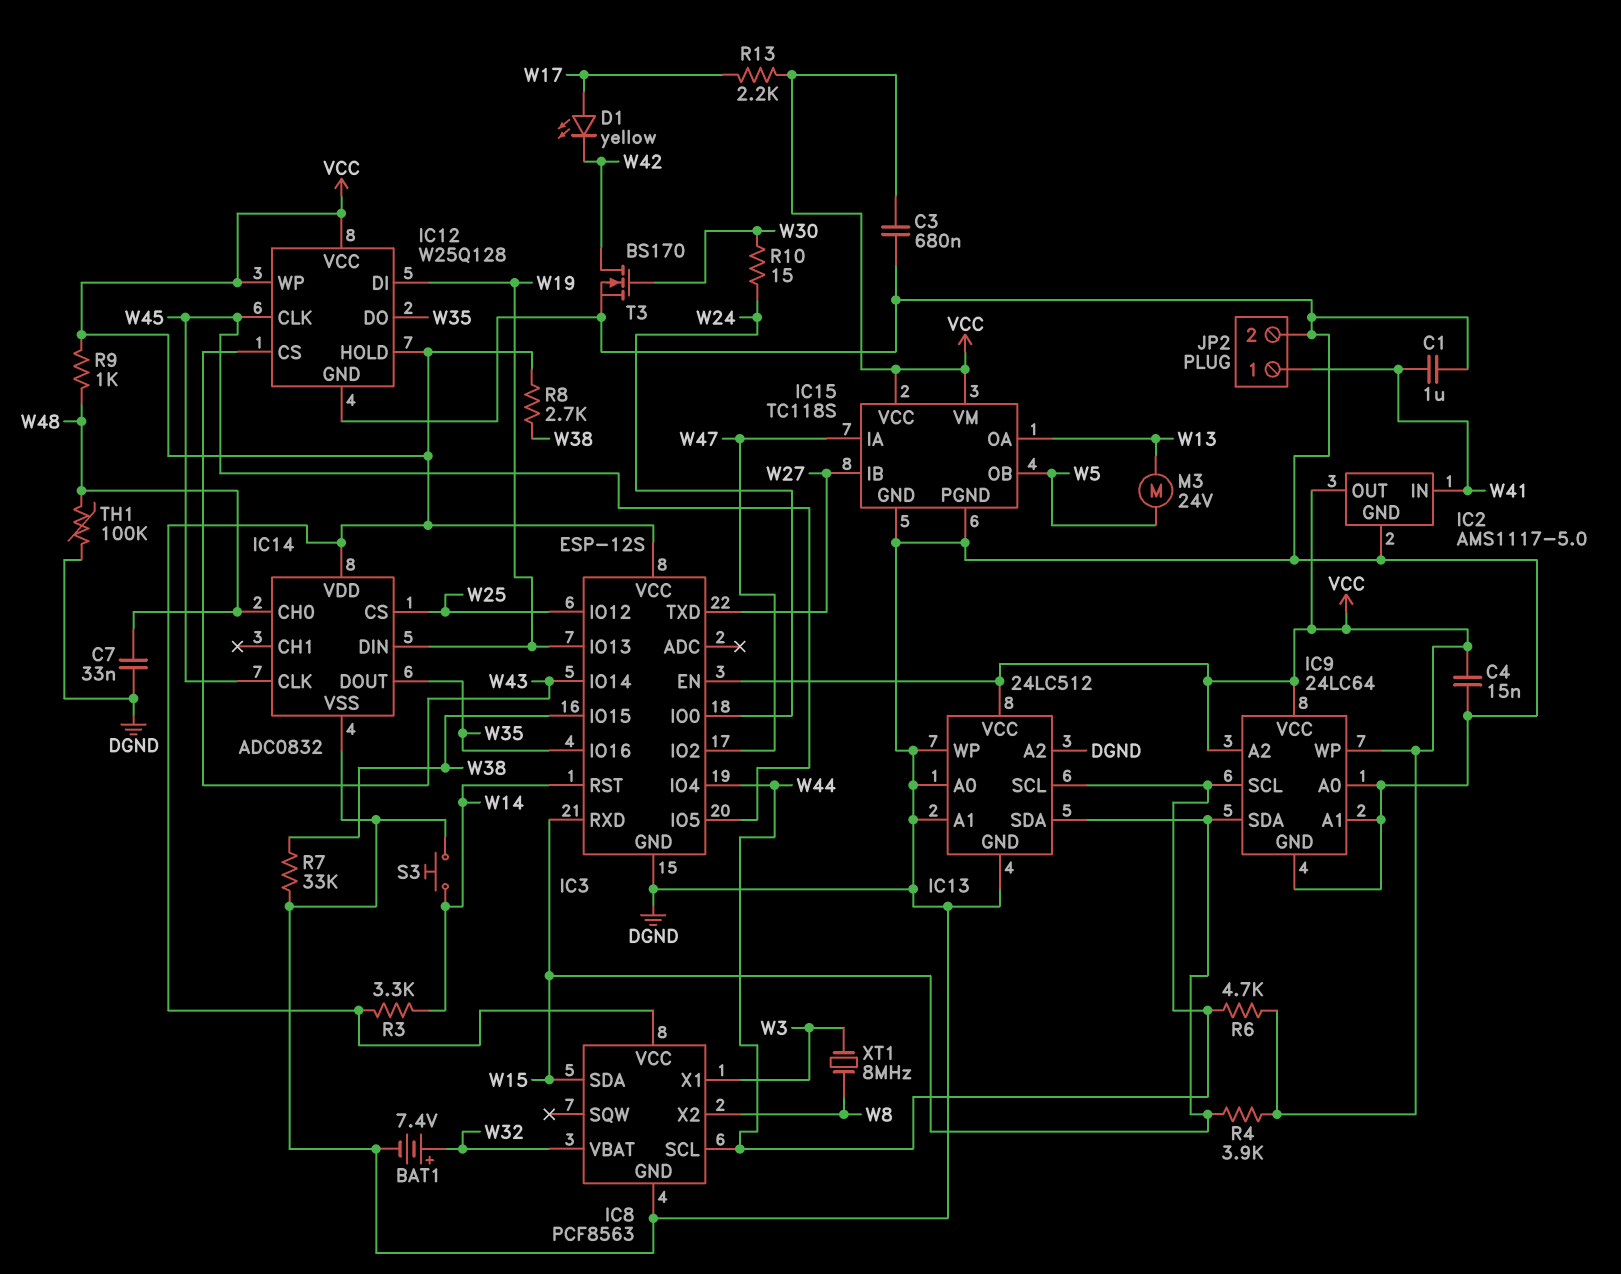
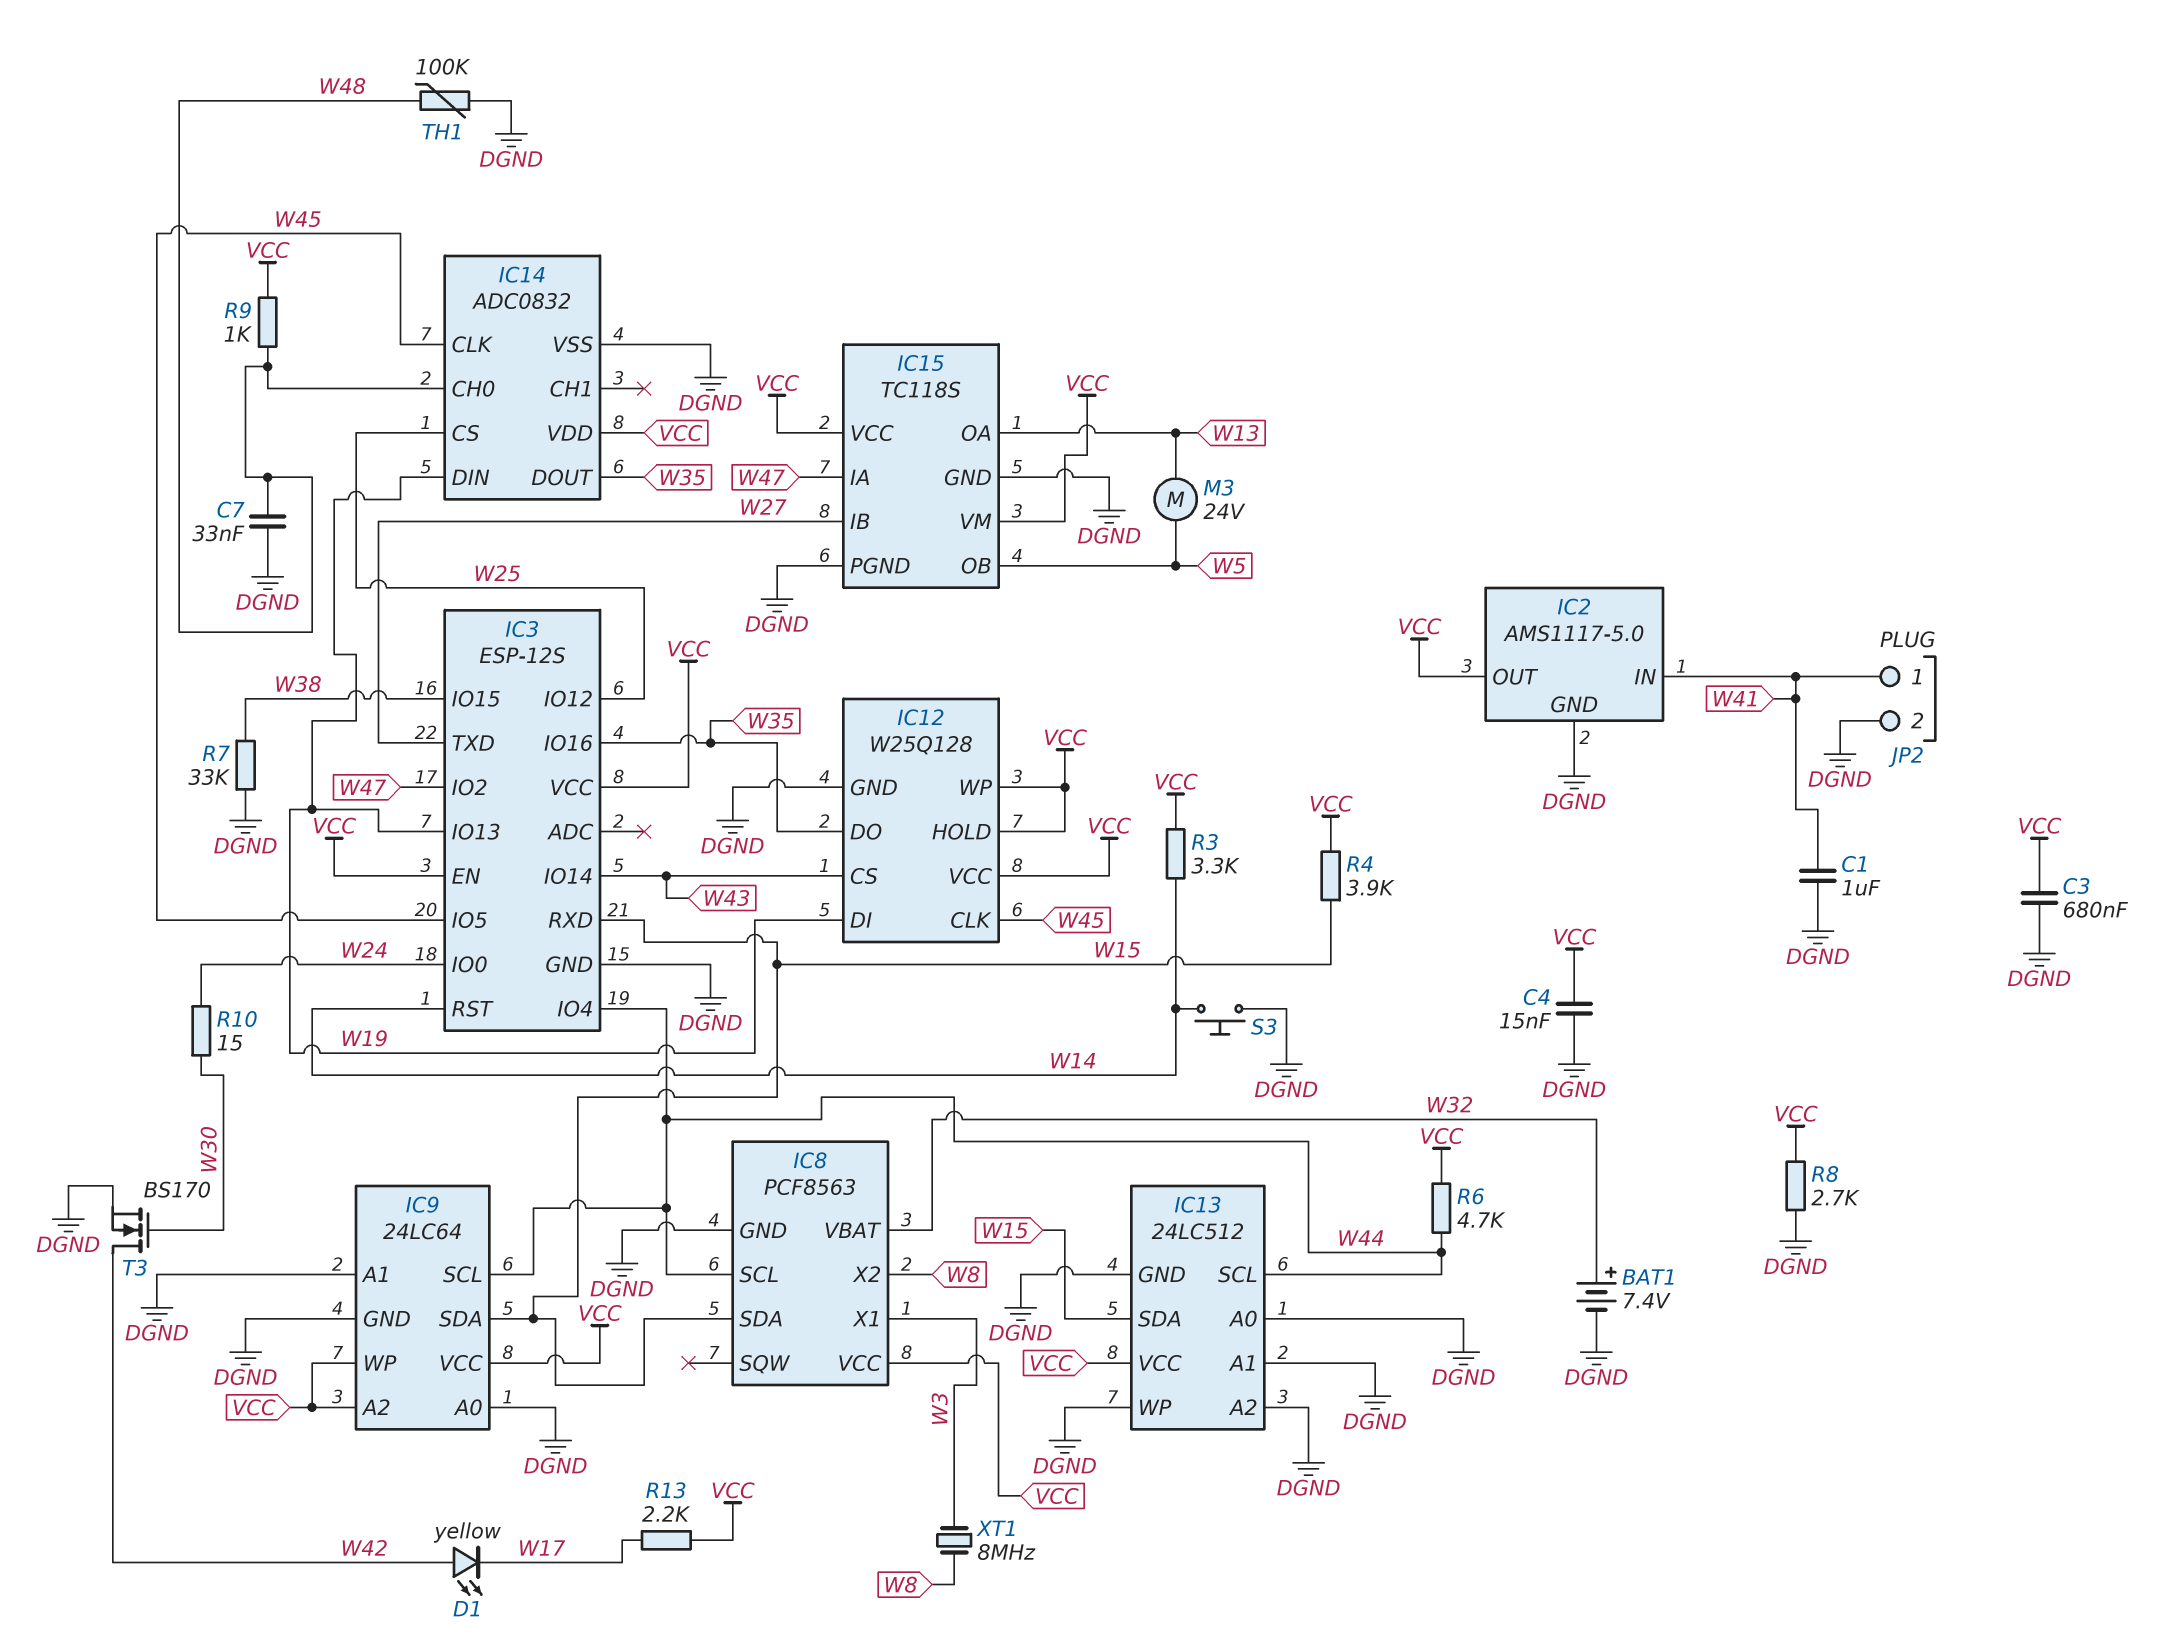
D1: LED yellow (A W17, K W42) -> LED yellow (A W42, K W17)
R8: 2.7k (VCC, W38) -> 2.7k (DGND, VCC)

